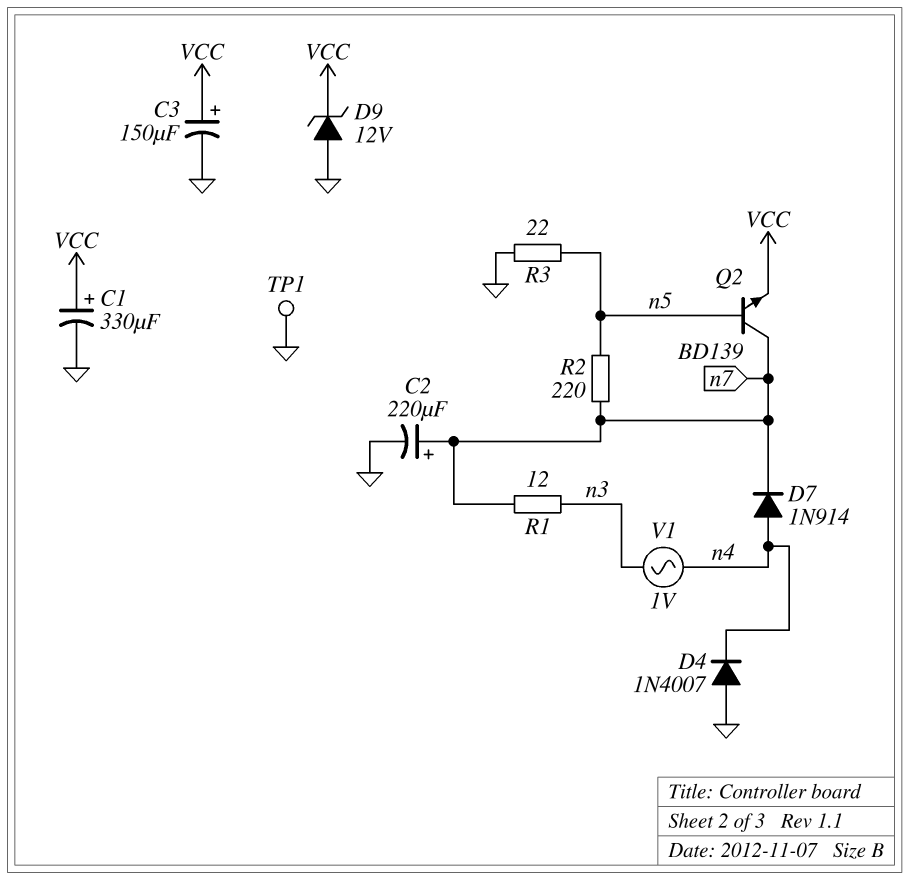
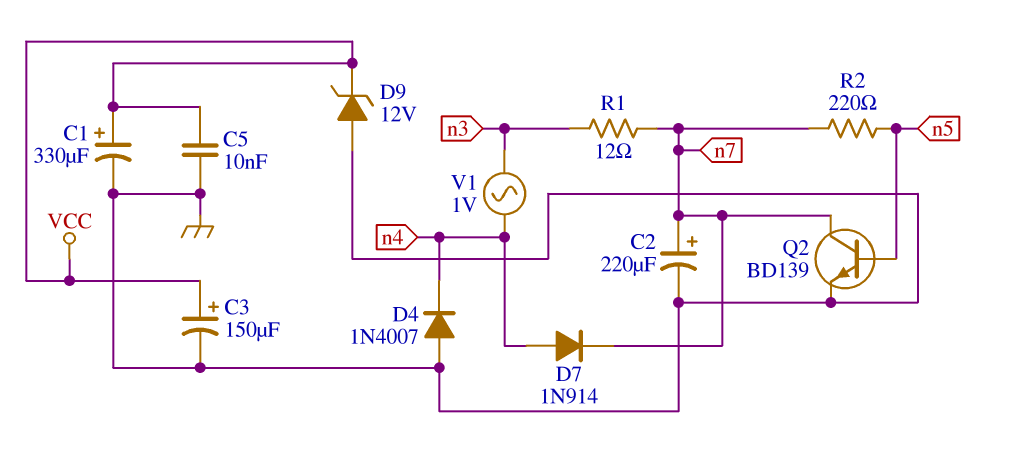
C5: none -> 10nF (GND, VCC)
Q2: NPN BD139 (B n5, C n7, E VCC) -> NPN BD139 (B n5, C n7, E GND)
R3: 22 (GND, n5) -> none
TP1: test point (GND) -> none

